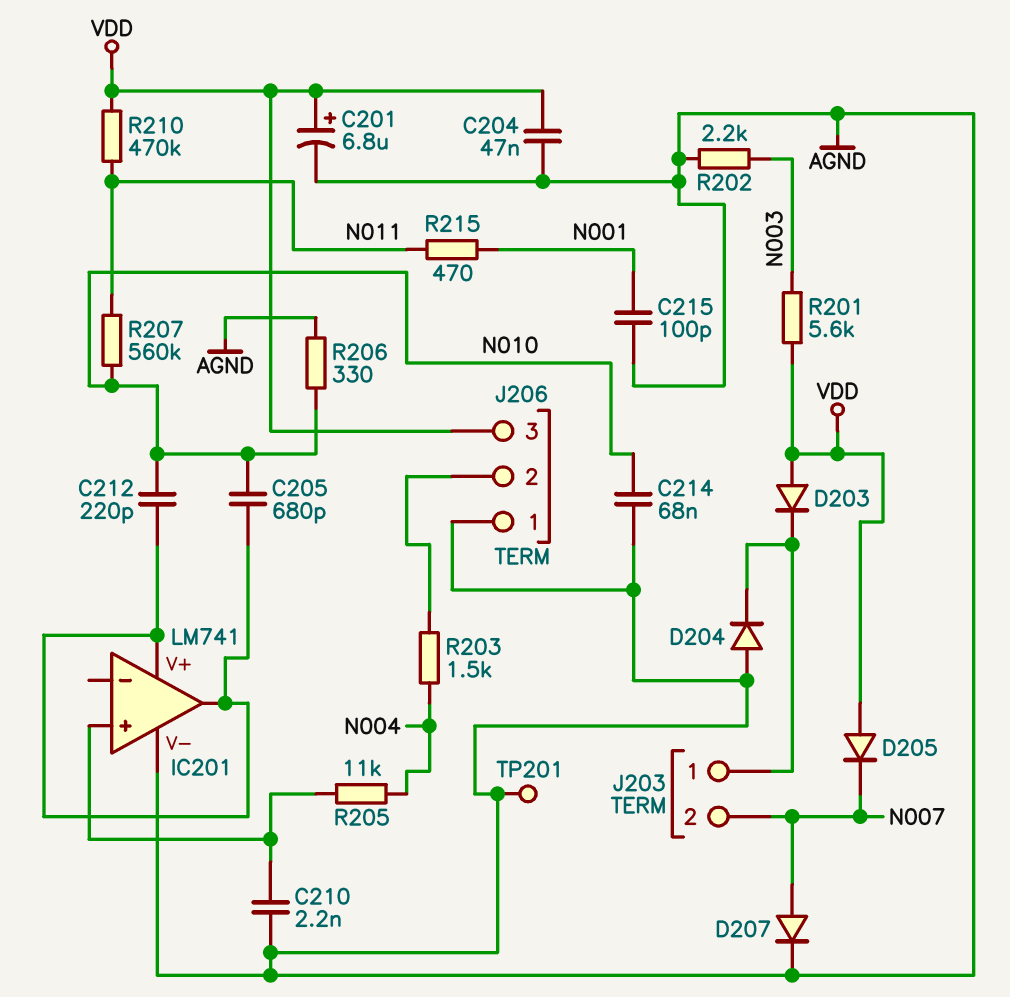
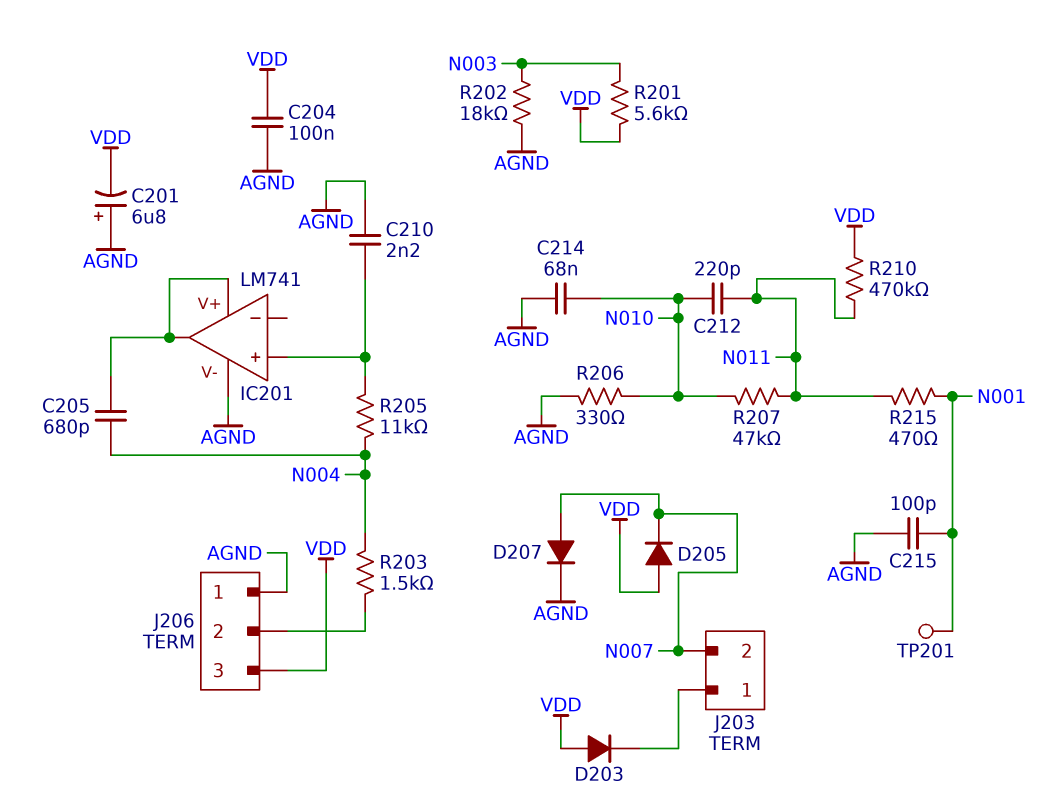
C201: 6.8uF (plus VDD, minus AGND) -> 6.8uF (plus AGND, minus VDD)
C204: 47nF (AGND, VDD) -> 100nF (AGND, VDD)
C205: 680pF (IC201/V+, N010) -> 680pF (IC201/V+, N004)
C212: 220pF (IC201/V+, N010) -> 220pF (N010, N011)
D204: diode (A AGND, K J203/1) -> none
R202: 2.2k (AGND, N003) -> 18k (AGND, N003)
R207: 560k (N010, N011) -> 47k (N010, N011)
TP201: test point (AGND) -> test point (N001)

